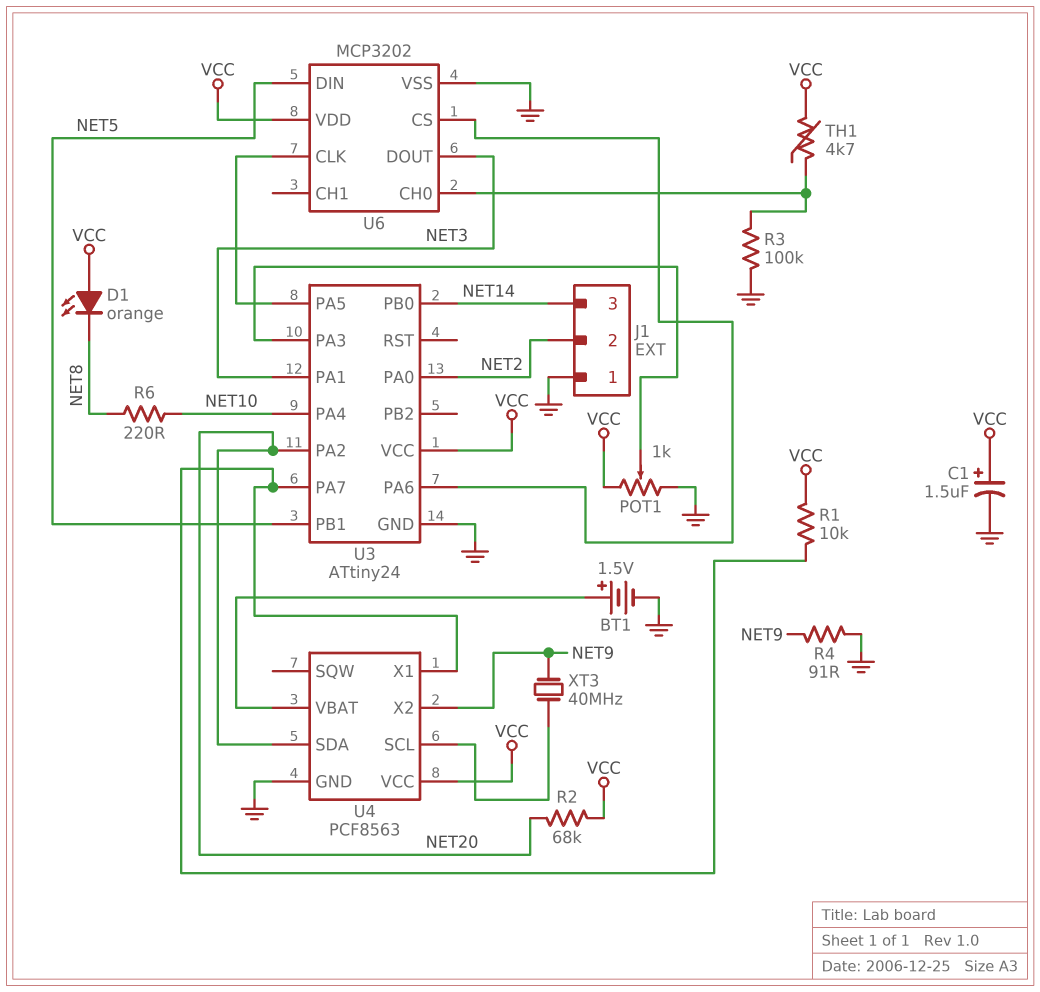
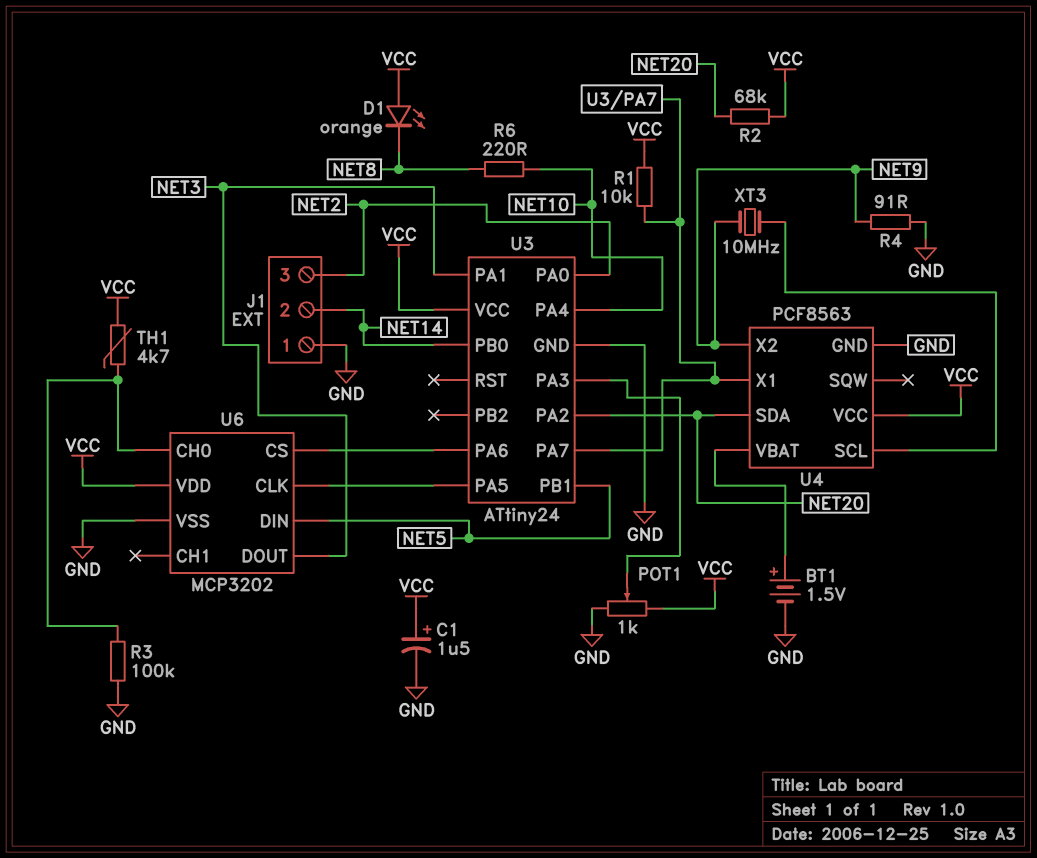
J1 pin 2: NET2 -> NET14
J1 pin 3: NET14 -> NET2
XT3: 40MHz (NET9, U4/SCL) -> 10MHz (NET9, U4/SCL)

